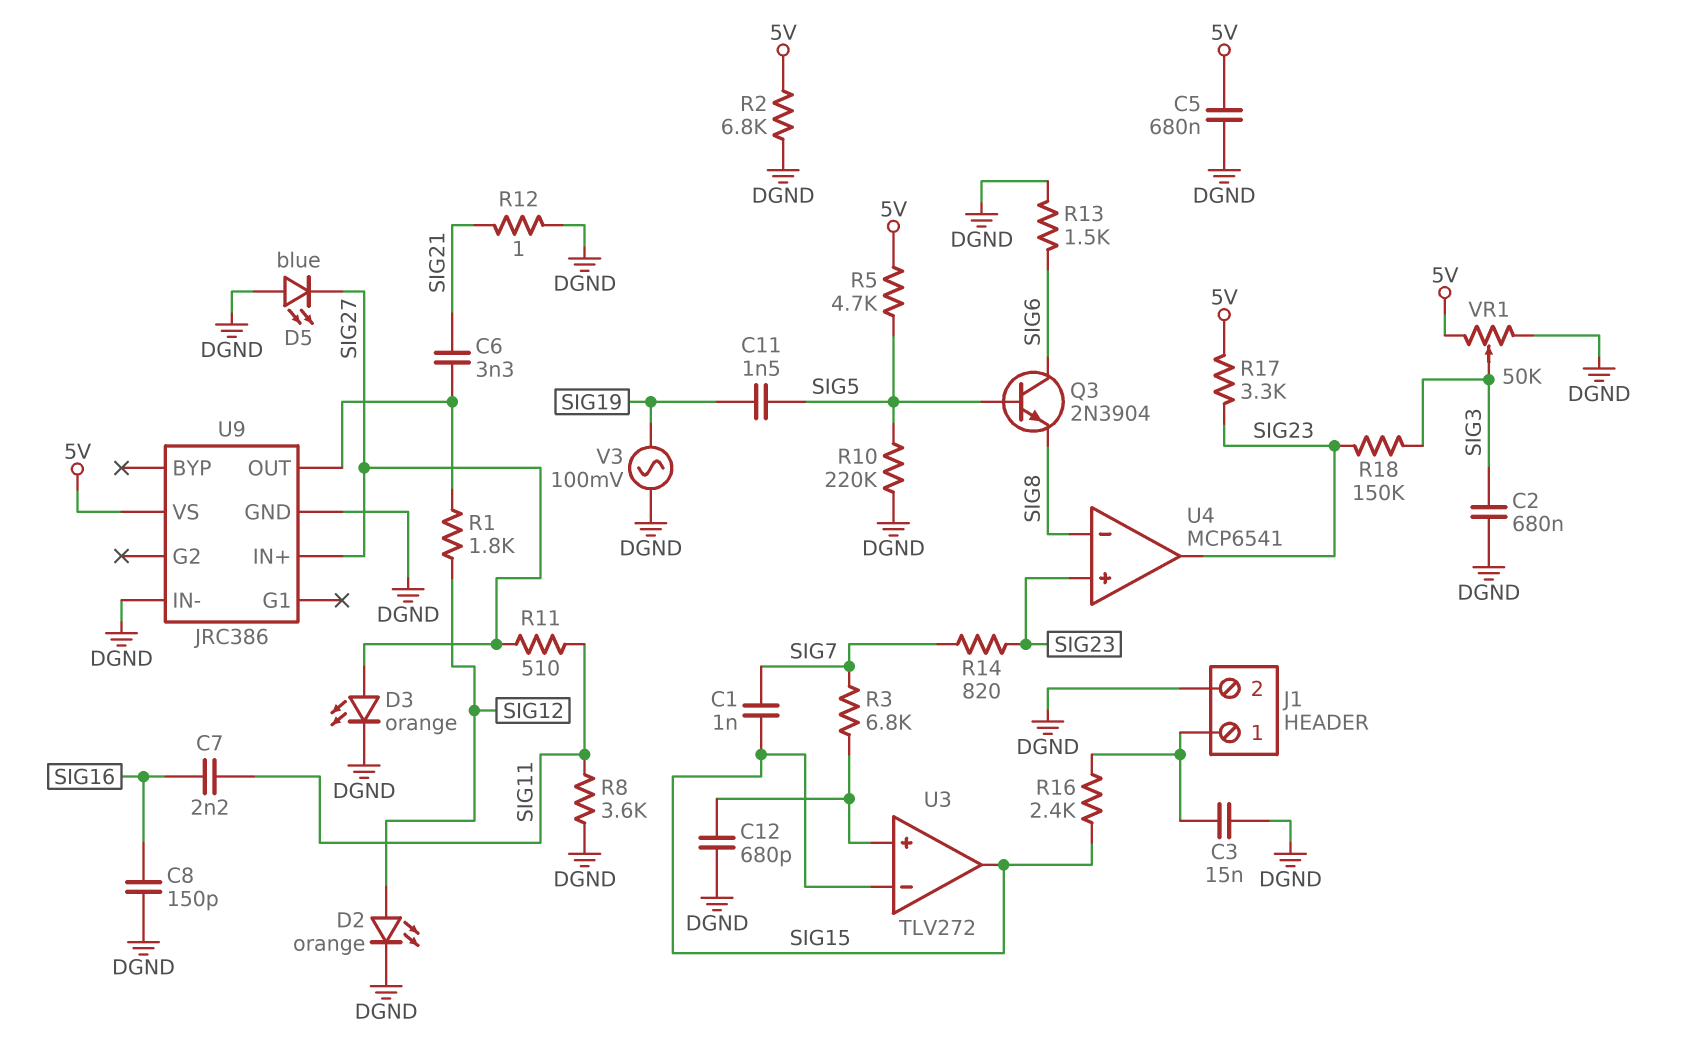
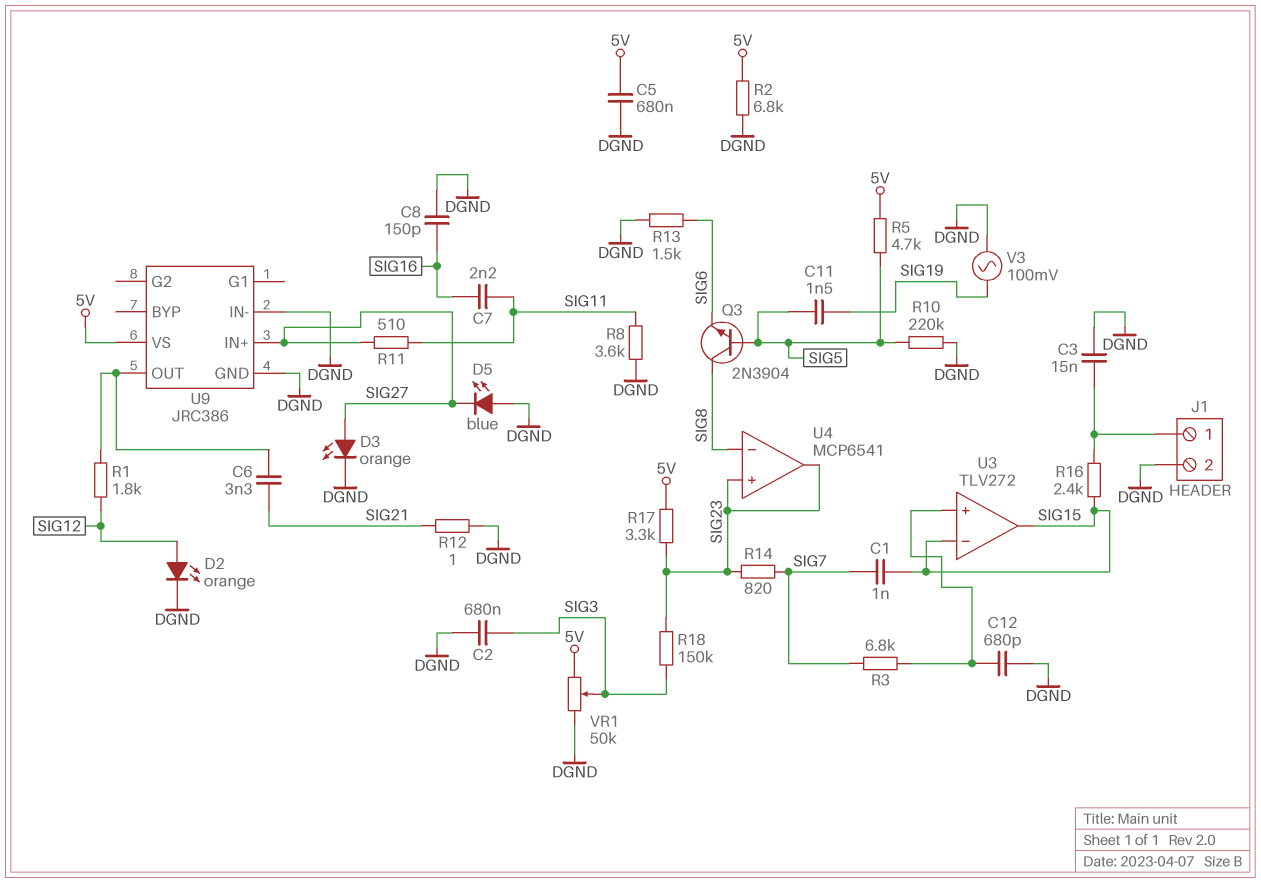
Q3: NPN 2N3904 (B SIG5, C SIG6, E SIG8) -> NPN 2N3904 (B SIG5, C SIG8, E SIG6)

